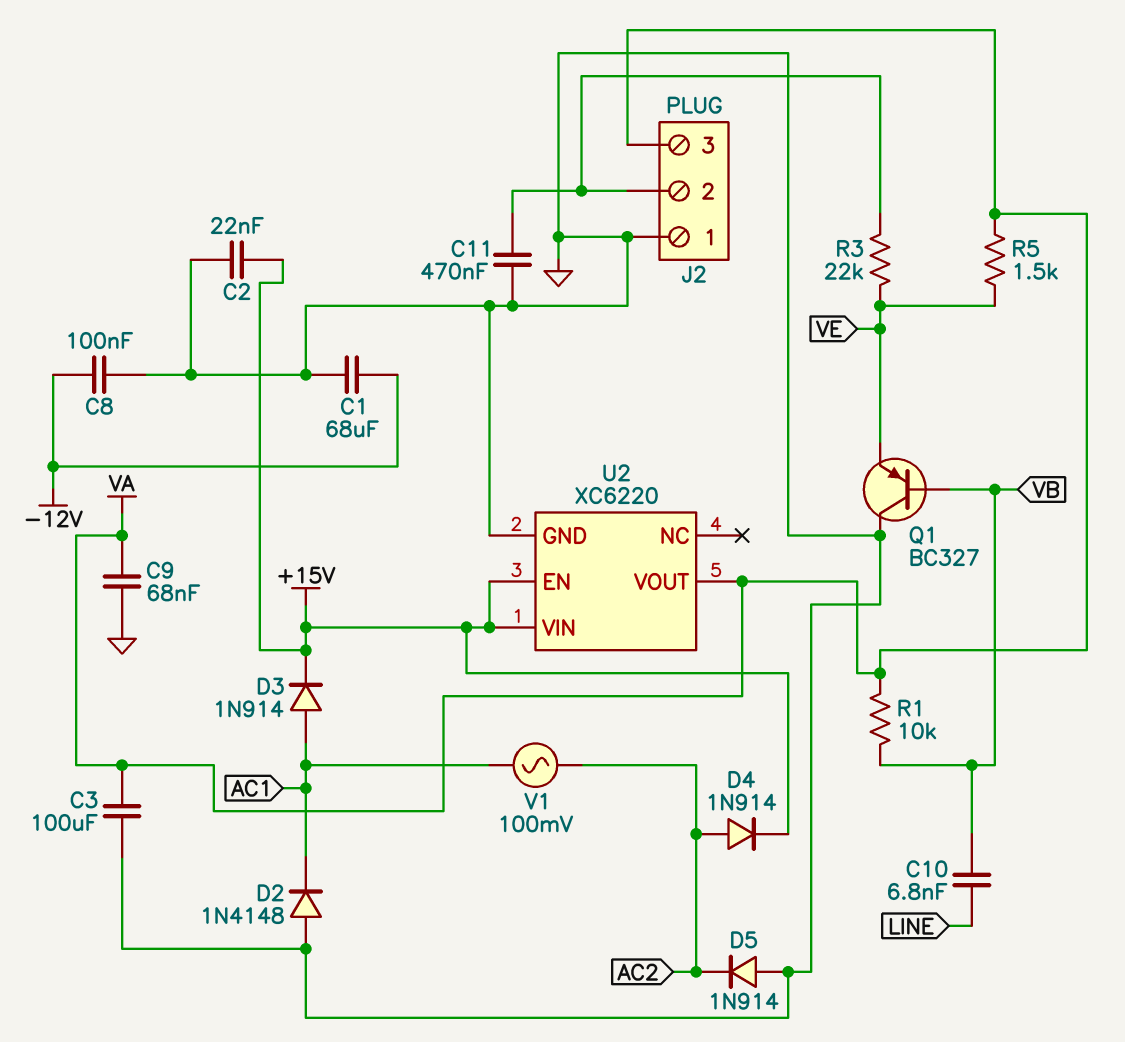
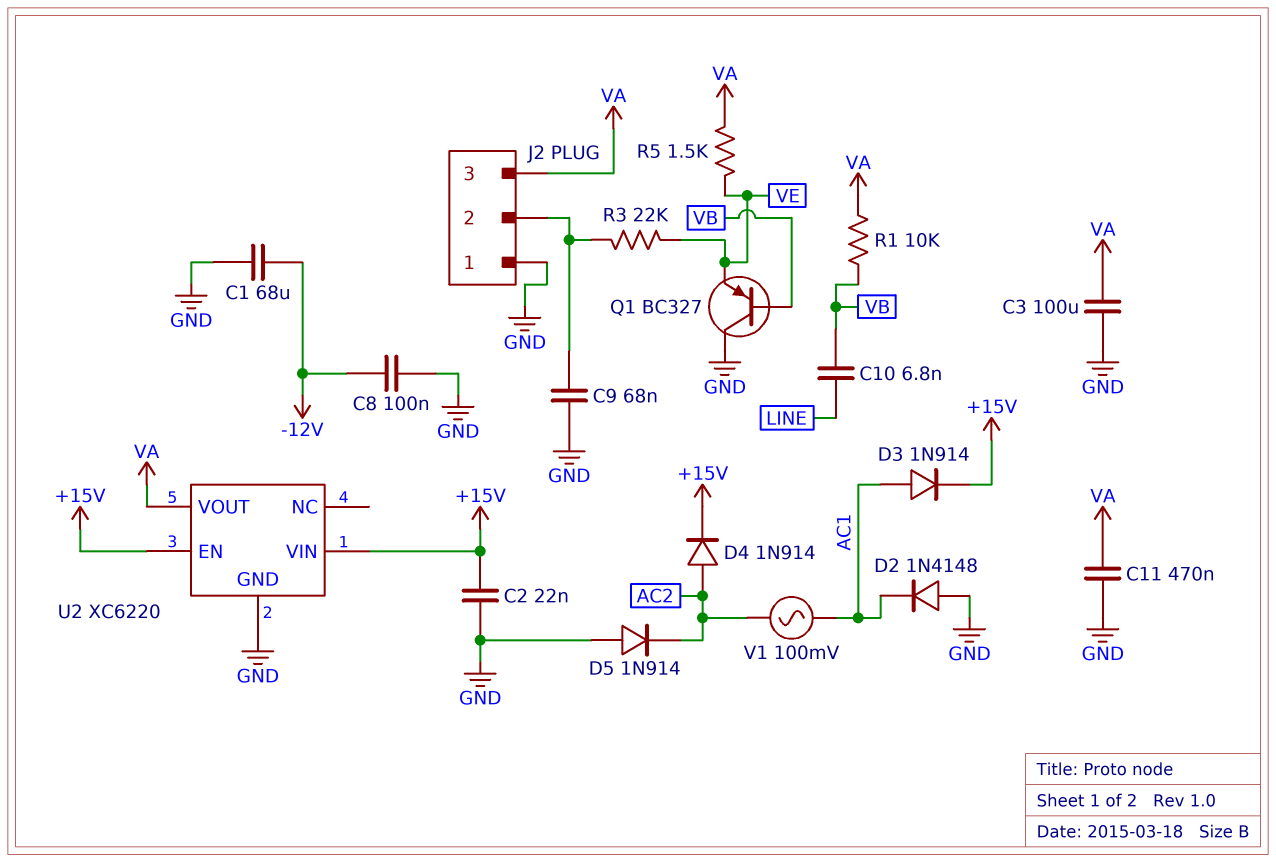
C9: 68nF (GND, VA) -> 68nF (GND, J2/2)
C11: 470nF (GND, J2/2) -> 470nF (GND, VA)

